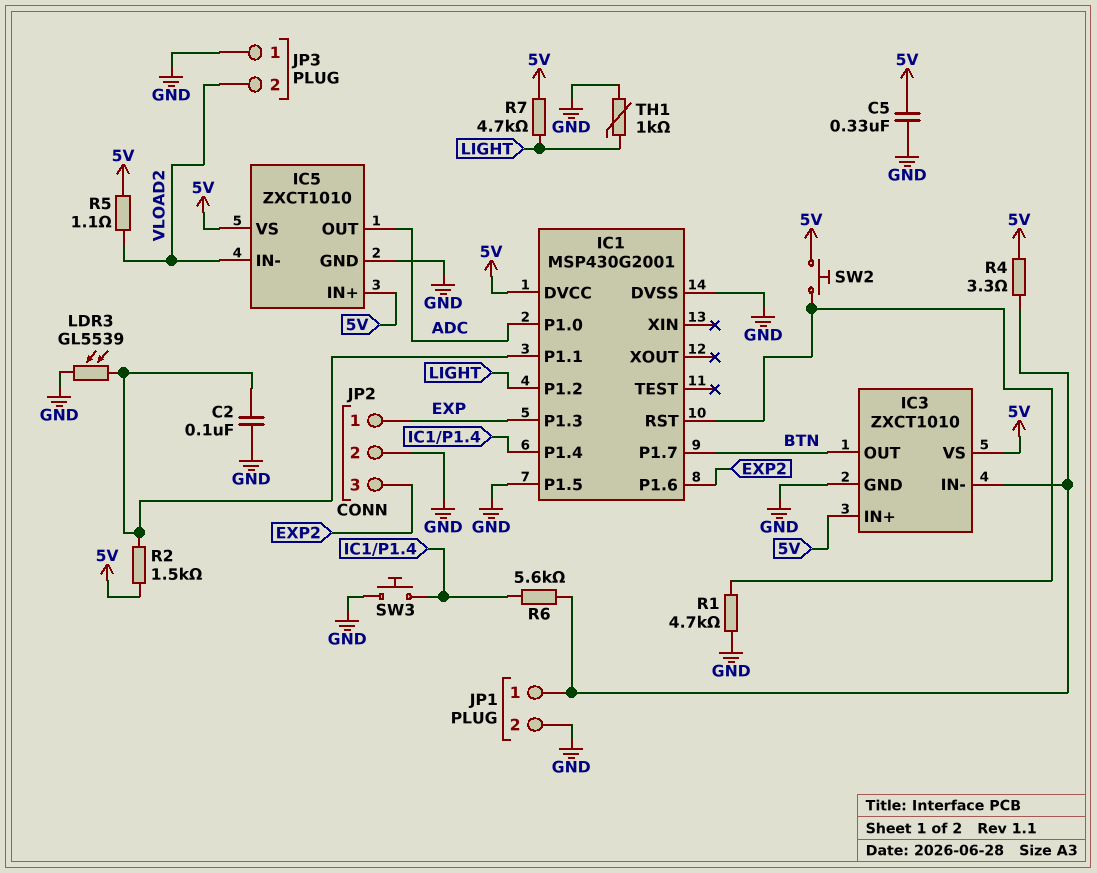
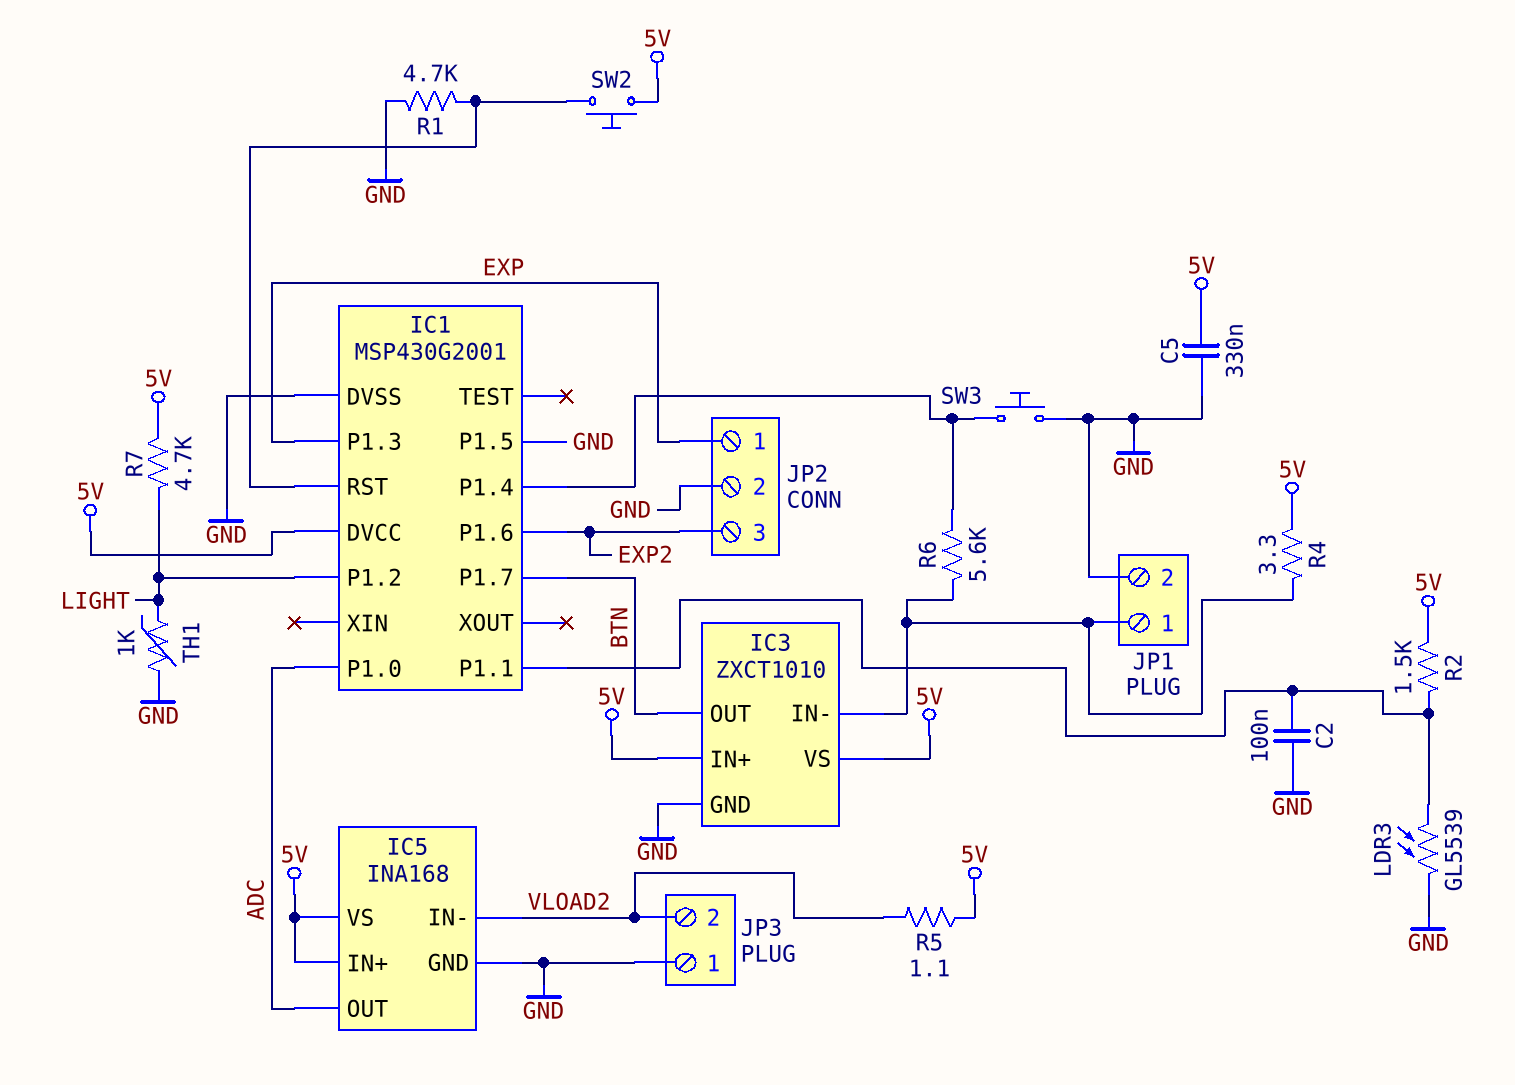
IC5: ZXCT1010 -> INA168

